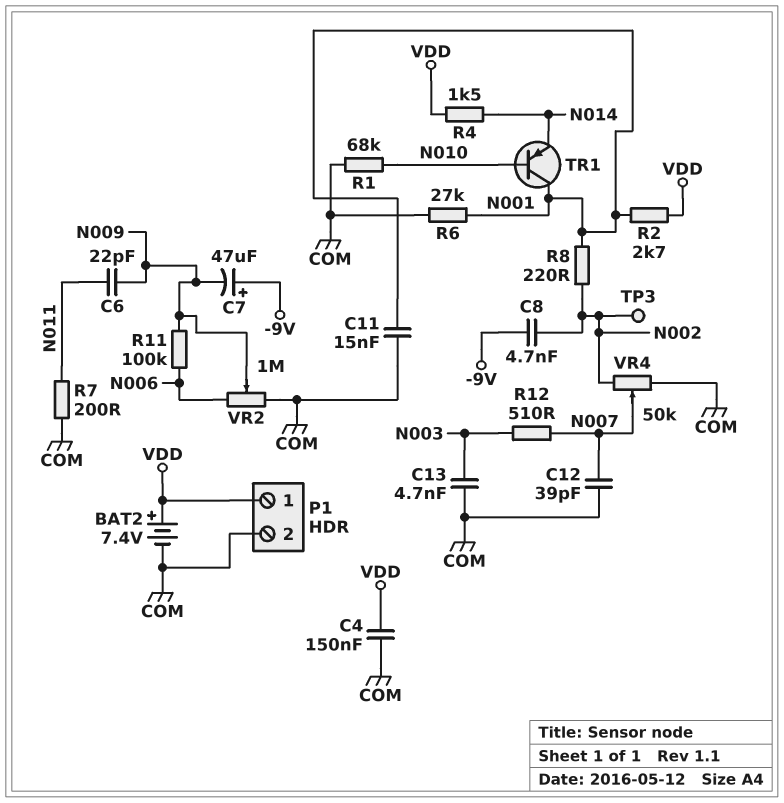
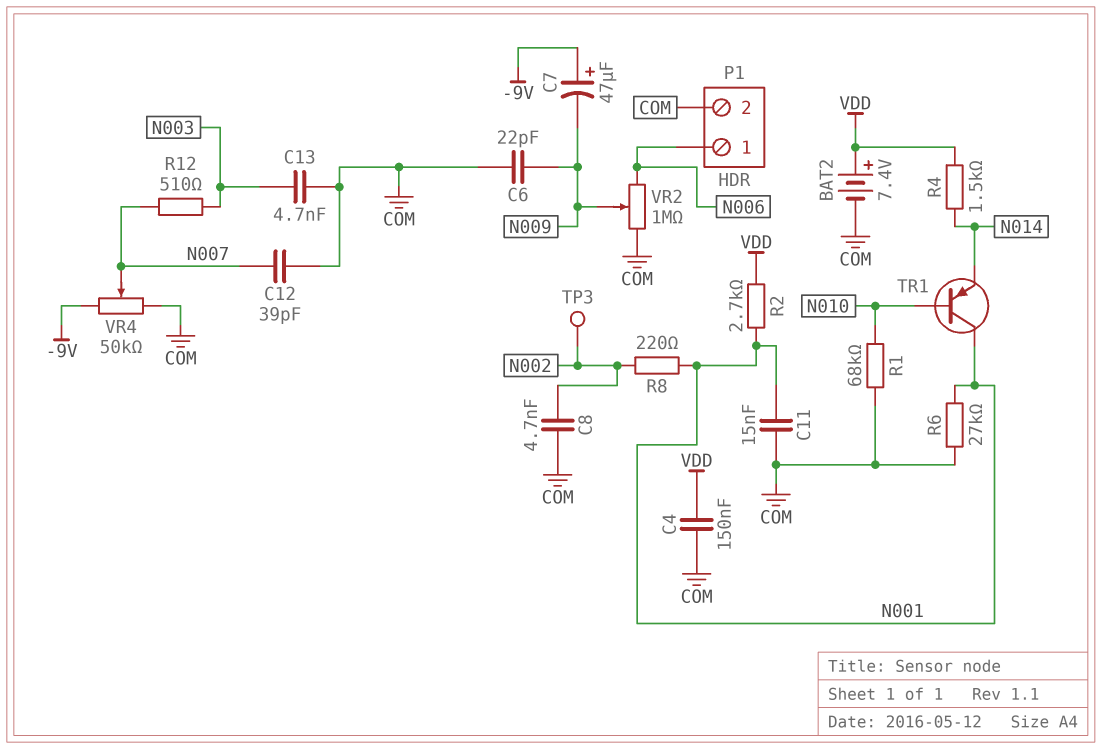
C6: 22pF (N009, N011) -> 22pF (COM, N009)
C8: 4.7nF (-9V, N002) -> 4.7nF (COM, N002)
P1 pin 1: VDD -> N006
R7: 200 (COM, N011) -> none
R11: 100k (N006, N009) -> none
VR4: 50k (COM, N002, wiper N007) -> 50k (-9V, COM, wiper N007)

